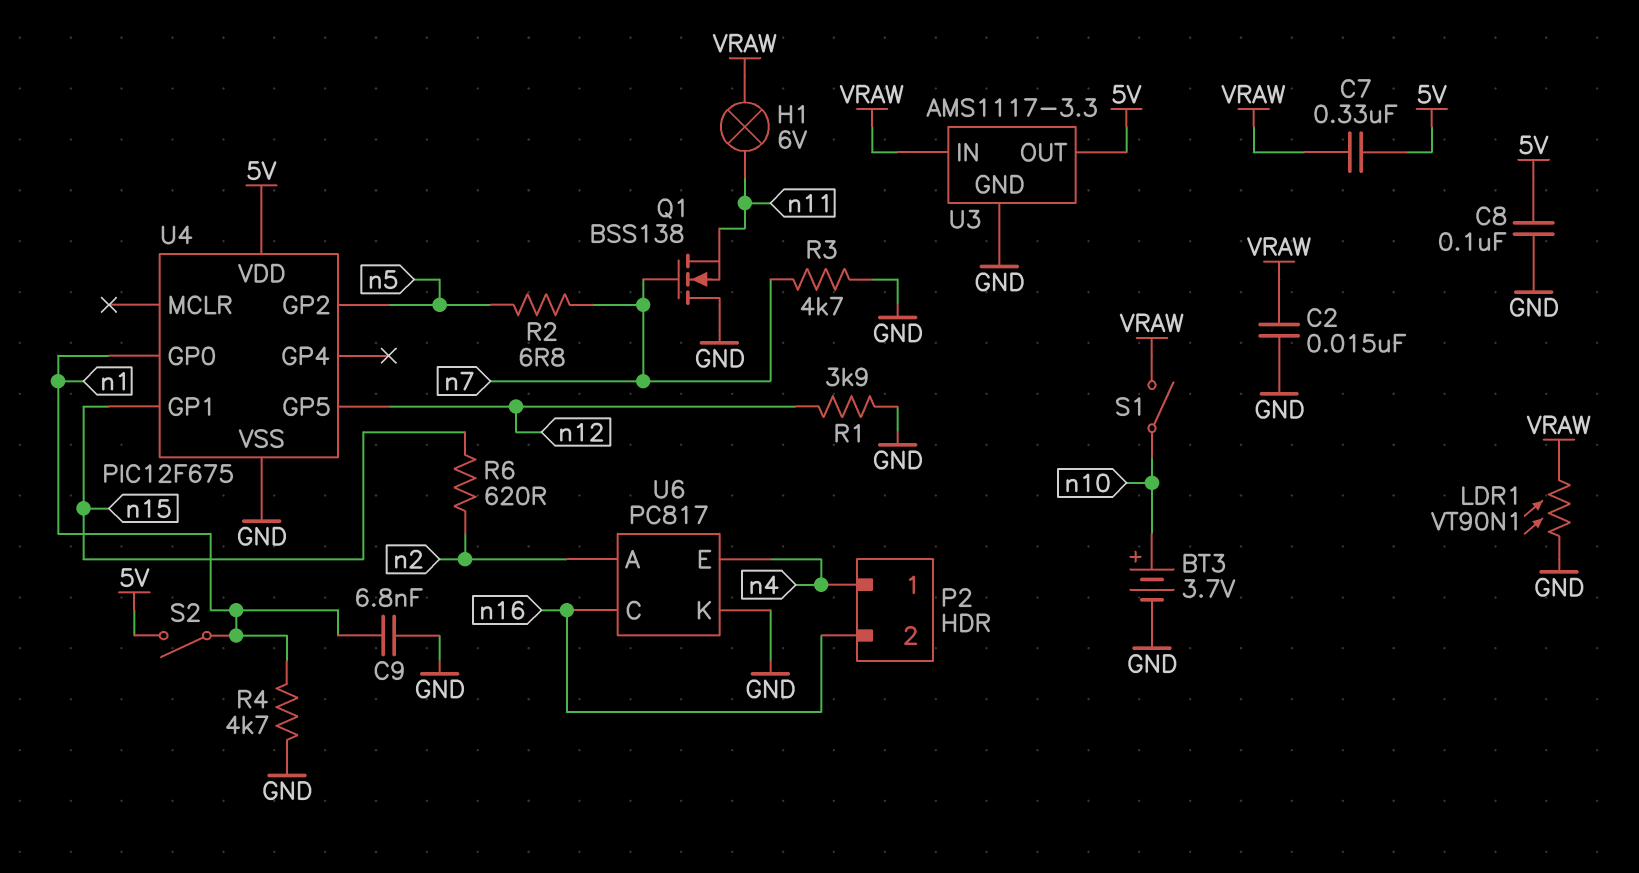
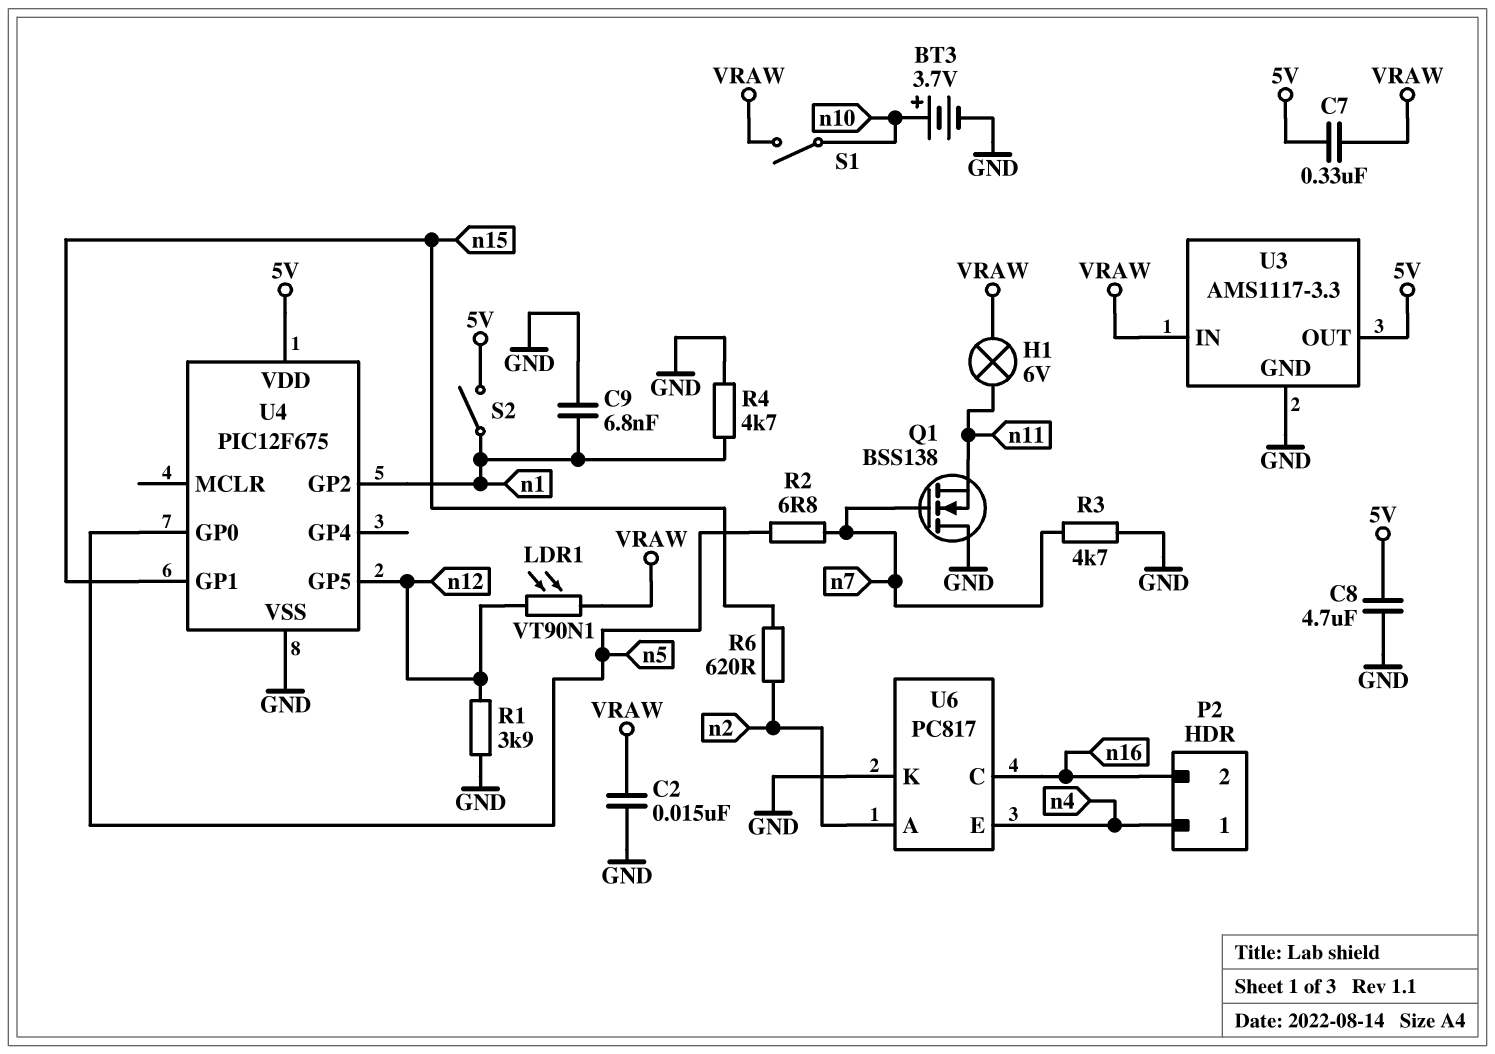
C8: 100nF (5V, GND) -> 4.7uF (5V, GND)
LDR1: VT90N1 (GND, VRAW) -> VT90N1 (VRAW, n12)
U4 pin GP0: n1 -> n5
U4 pin GP2: n5 -> n1

